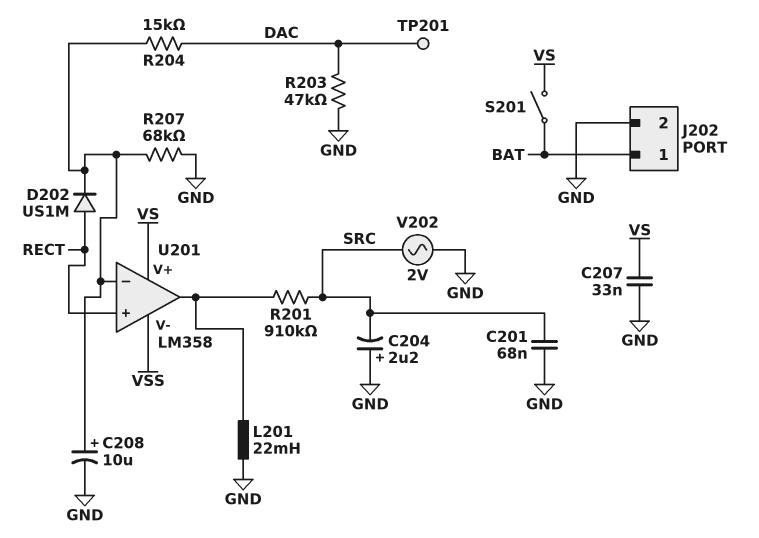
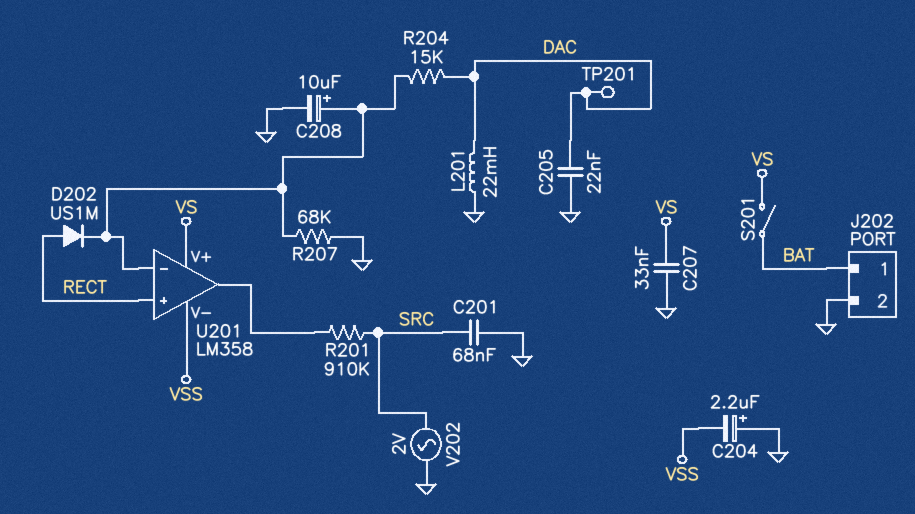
C204: 2.2uF (plus GND, minus SRC) -> 2.2uF (plus GND, minus VSS)
C205: none -> 22nF (DAC, GND)
L201: 22mH (GND, U201/out) -> 22mH (DAC, GND)
R203: 47k (DAC, GND) -> none

